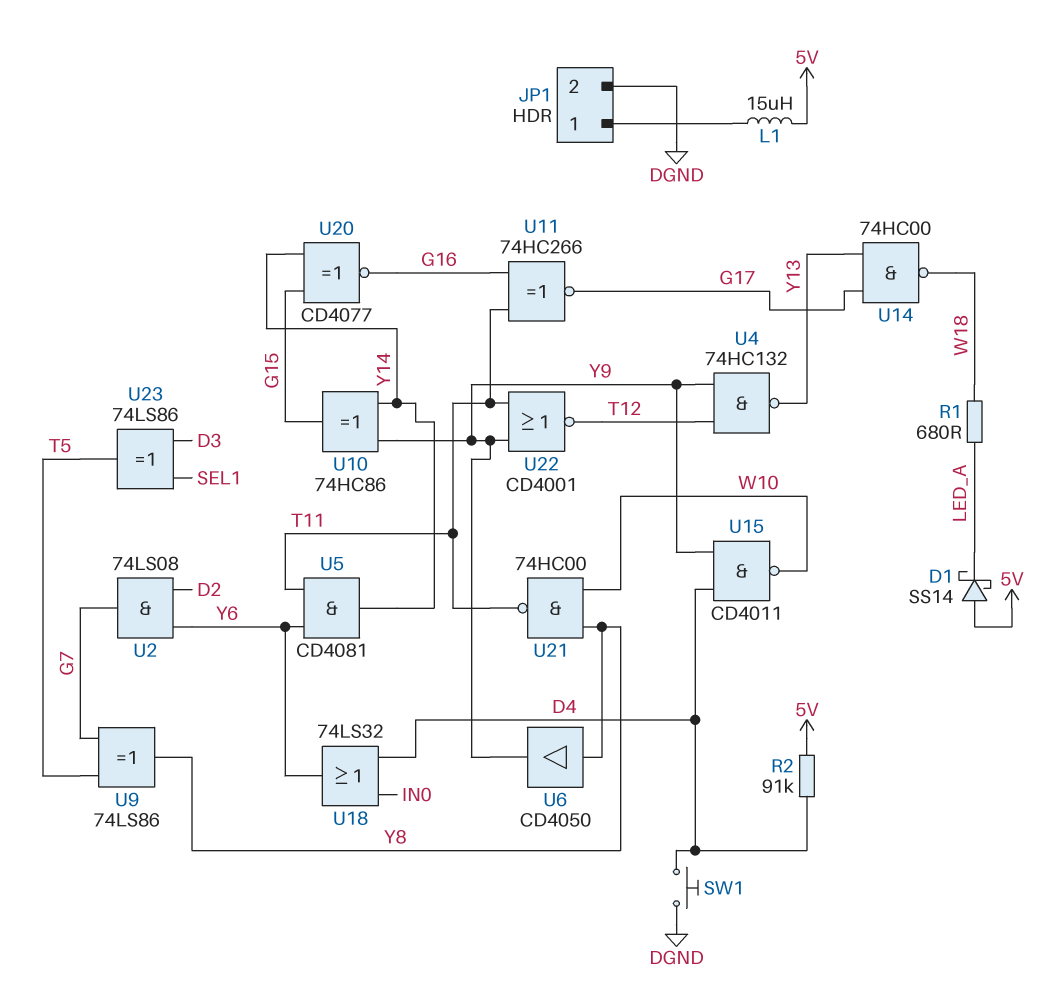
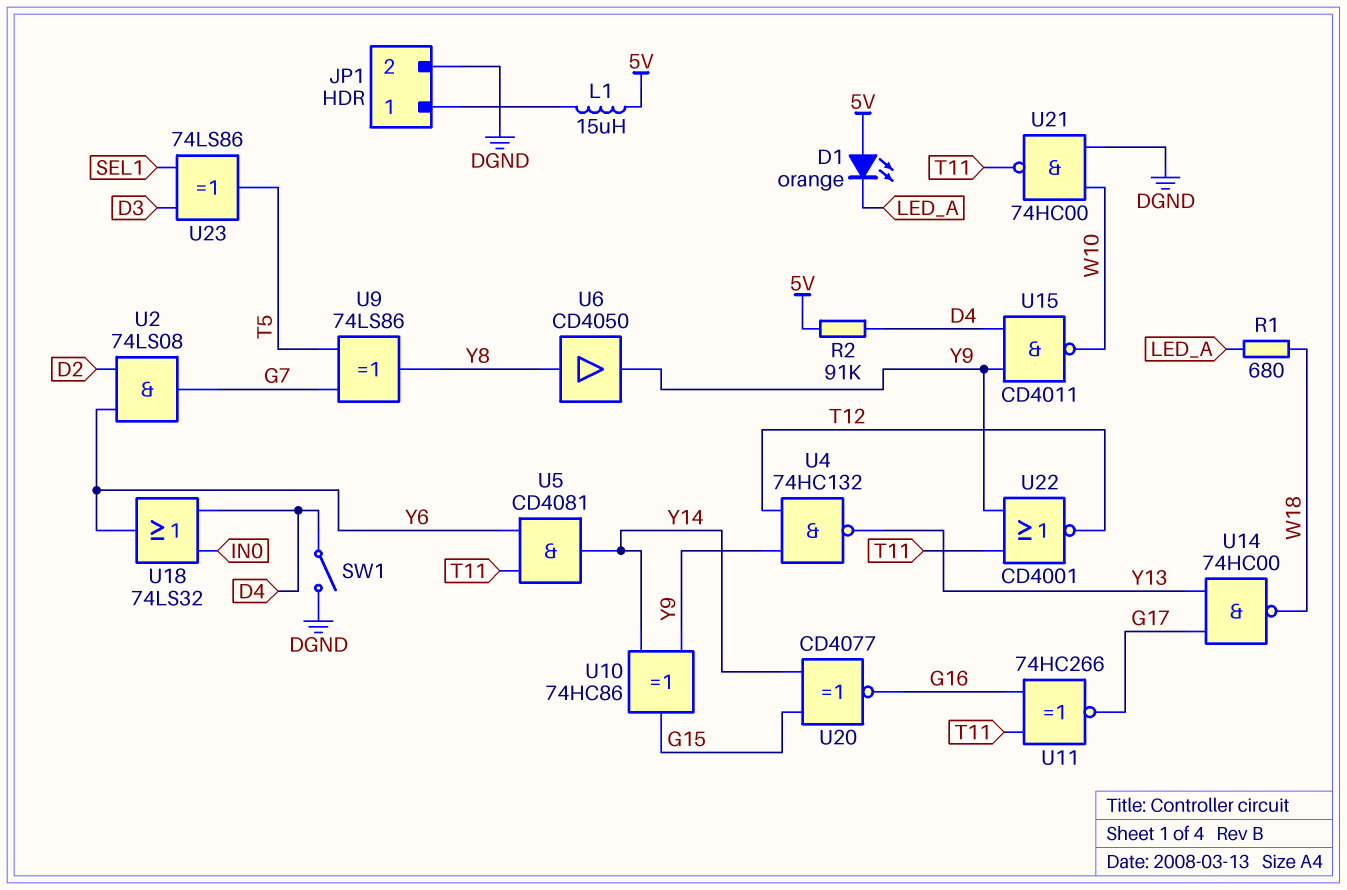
D1: schottky SS14 (A 5V, K LED_A) -> LED orange (A 5V, K LED_A)
SW1: button (D4, DGND) -> switch (D4, DGND)
U21: NAND 74HC00 (in W10, in Y8, out T11) -> NAND 74HC00 (in DGND, in W10, out T11)

